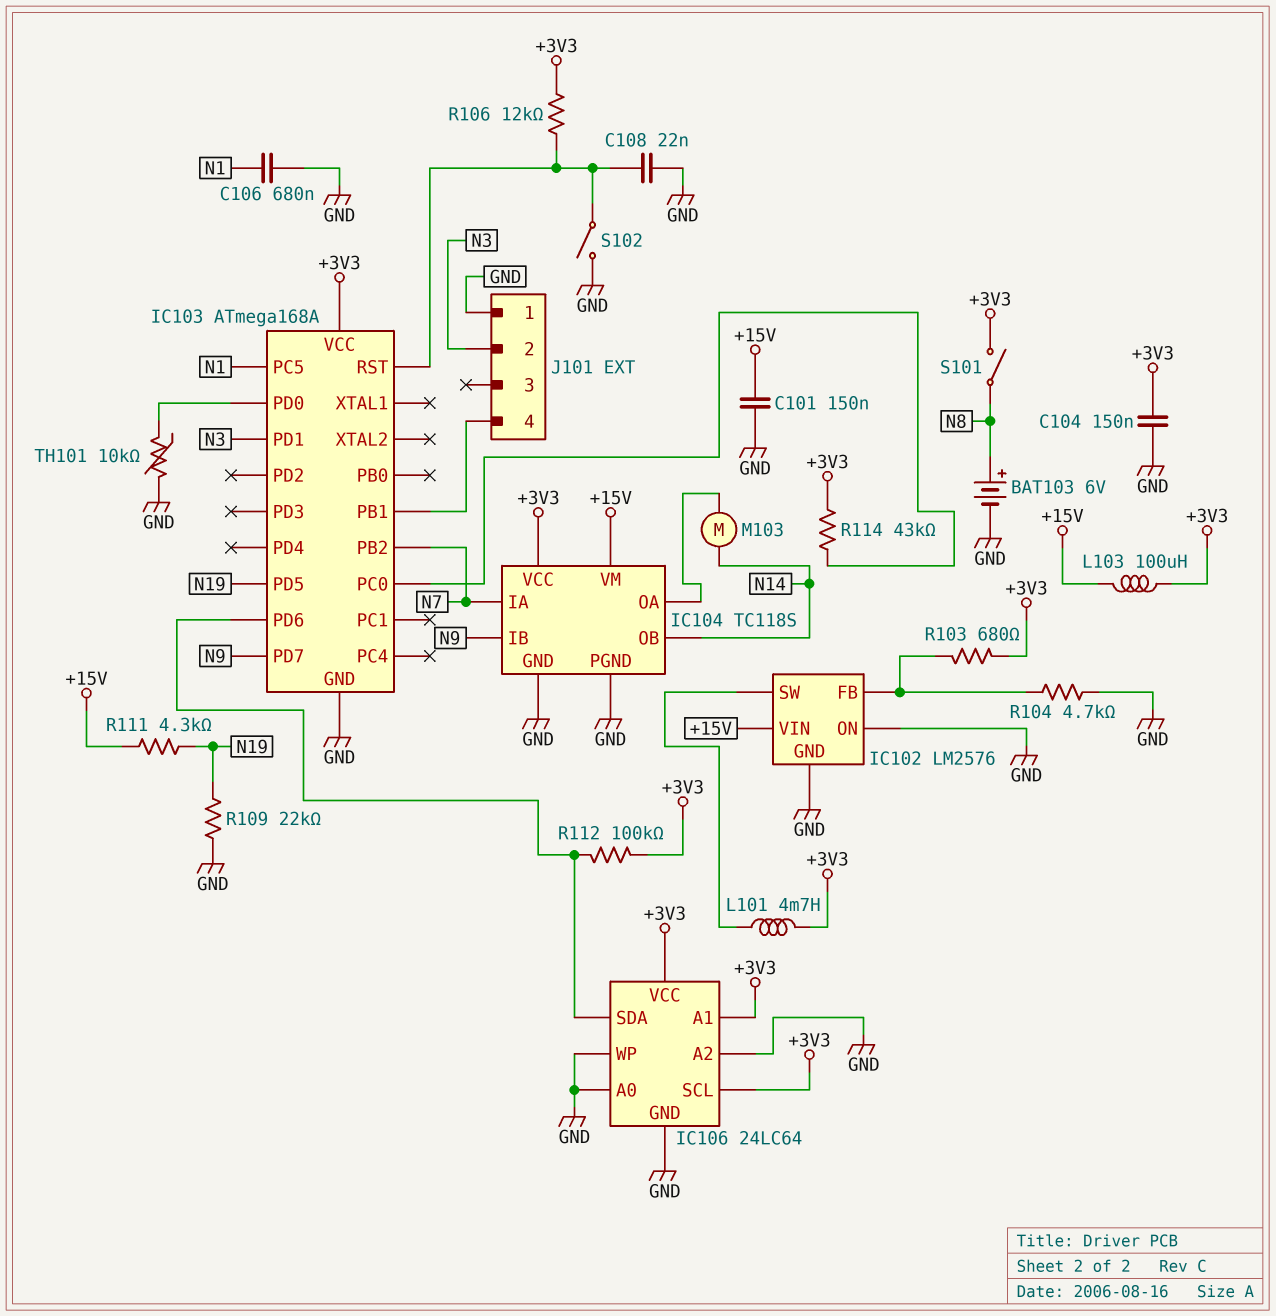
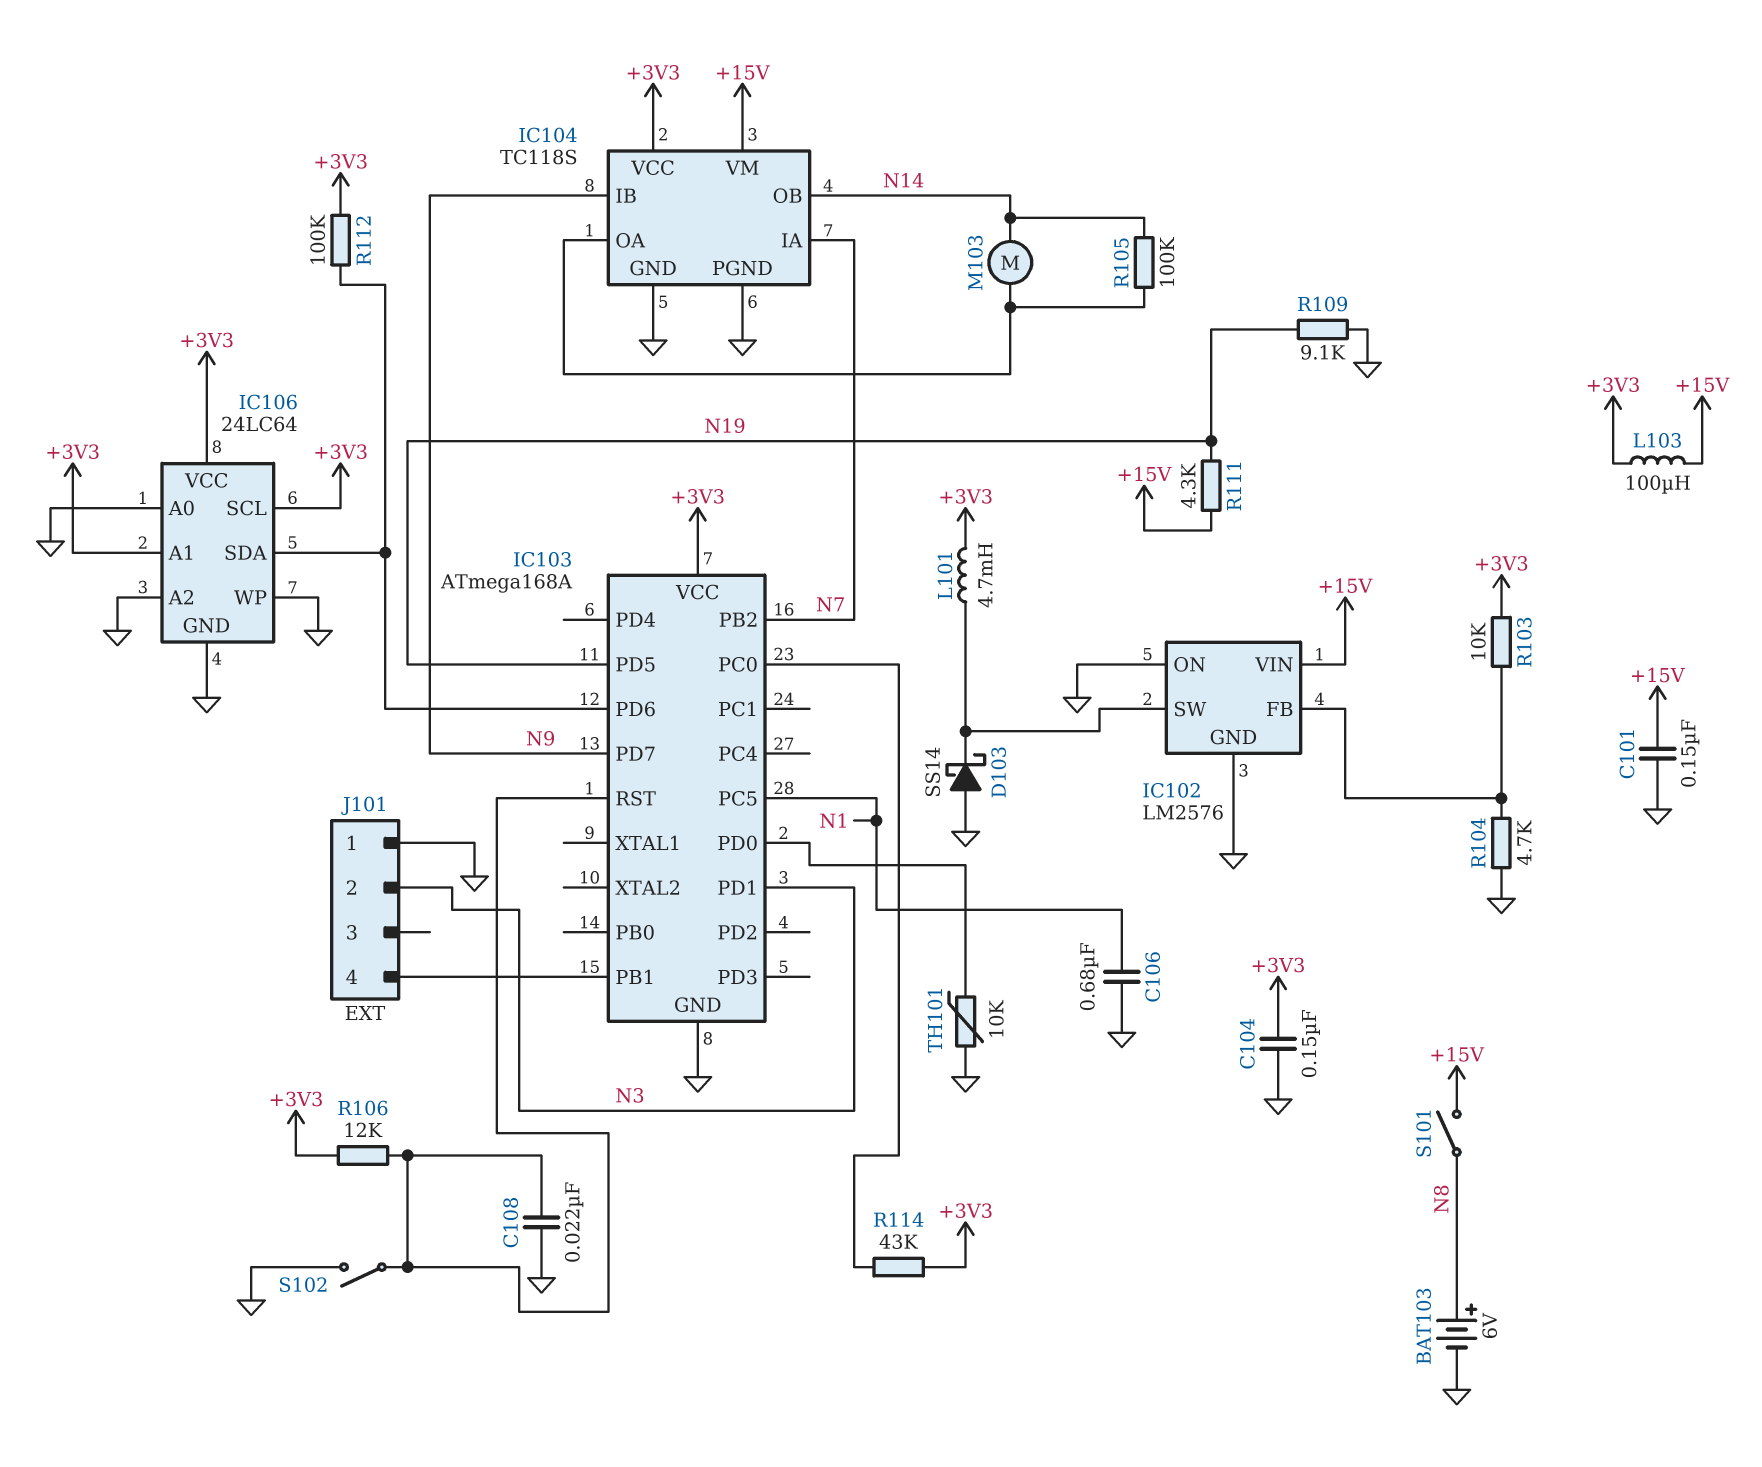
D103: none -> schottky SS14 (A GND, K IC102/SW)
R103: 680 (+3V3, IC102/FB) -> 10k (+3V3, IC102/FB)
R105: none -> 100k (IC104/OA, N14)
R109: 22k (GND, N19) -> 9.1k (GND, N19)
S101: switch (+3V3, N8) -> switch (+15V, N8)

